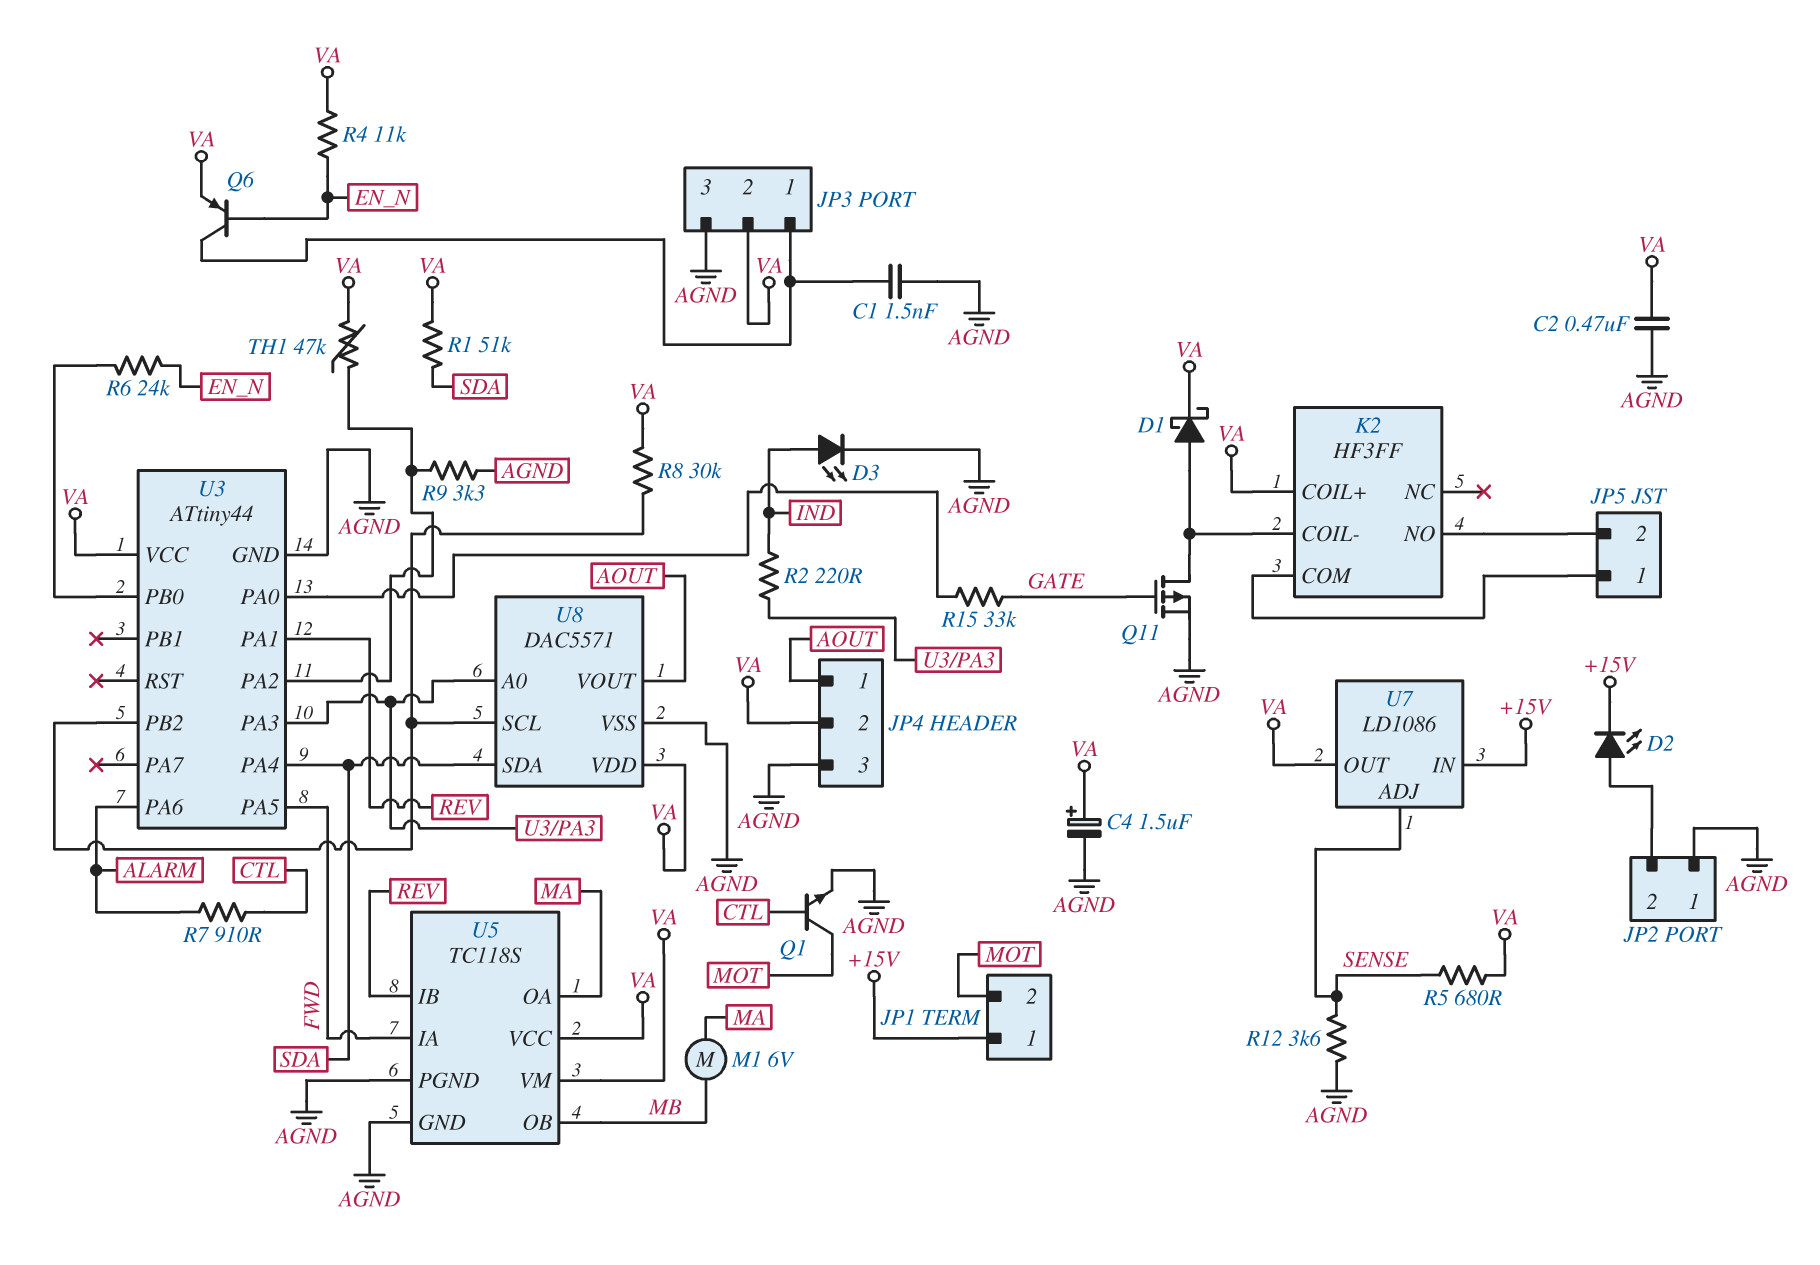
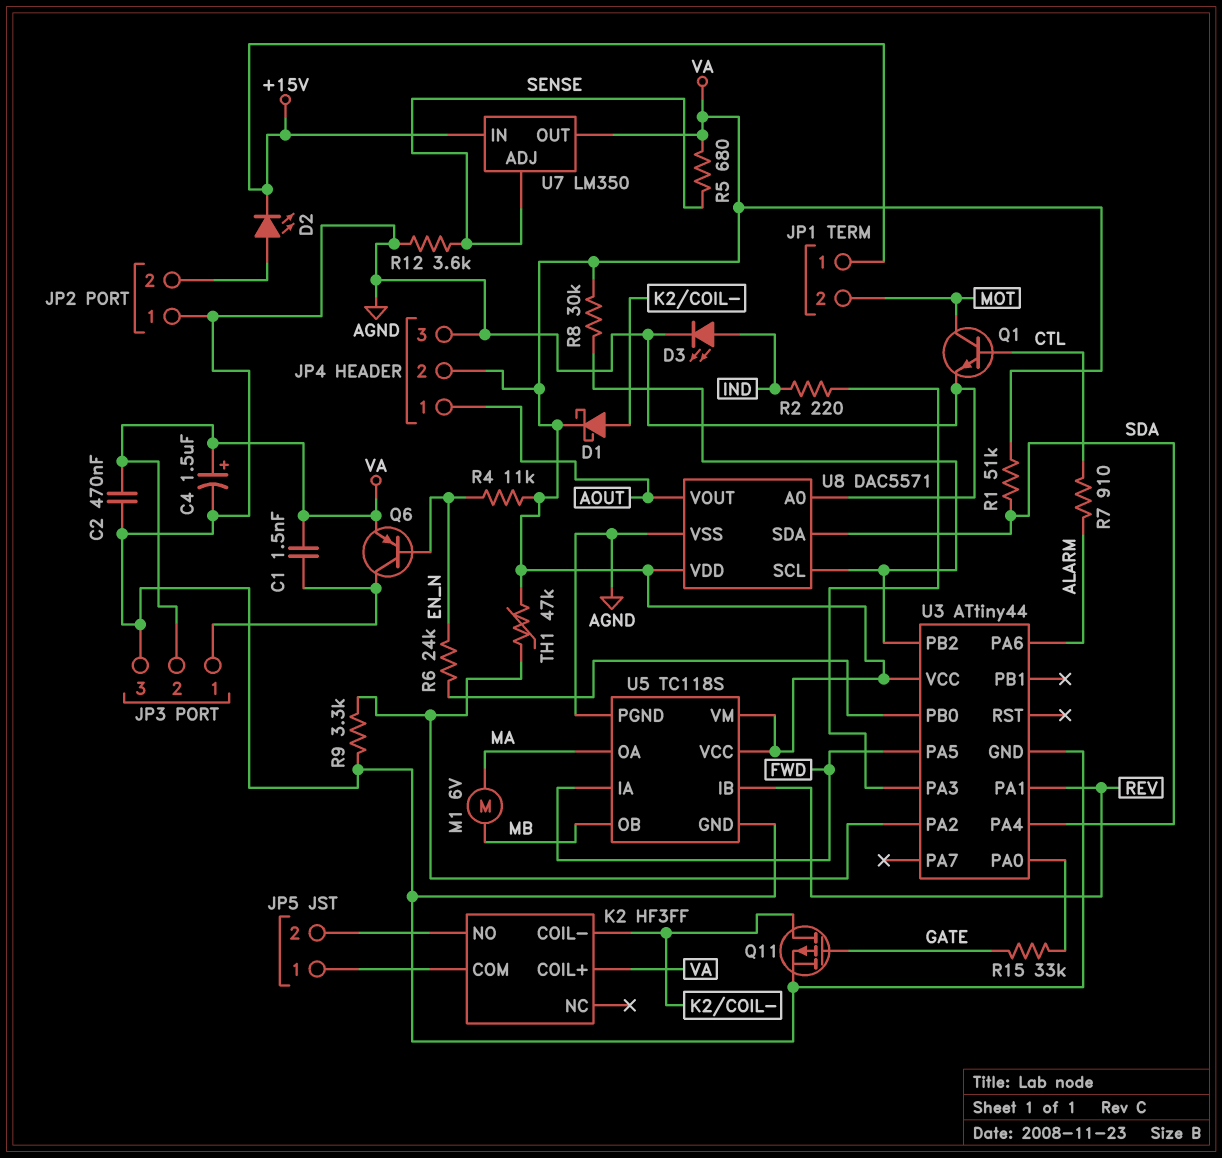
C1: 1.5nF (AGND, JP3/1) -> 1.5nF (JP3/1, VA)
U7: LD1086 -> LM350
U8 pin A0: U3/PA3 -> AGND

